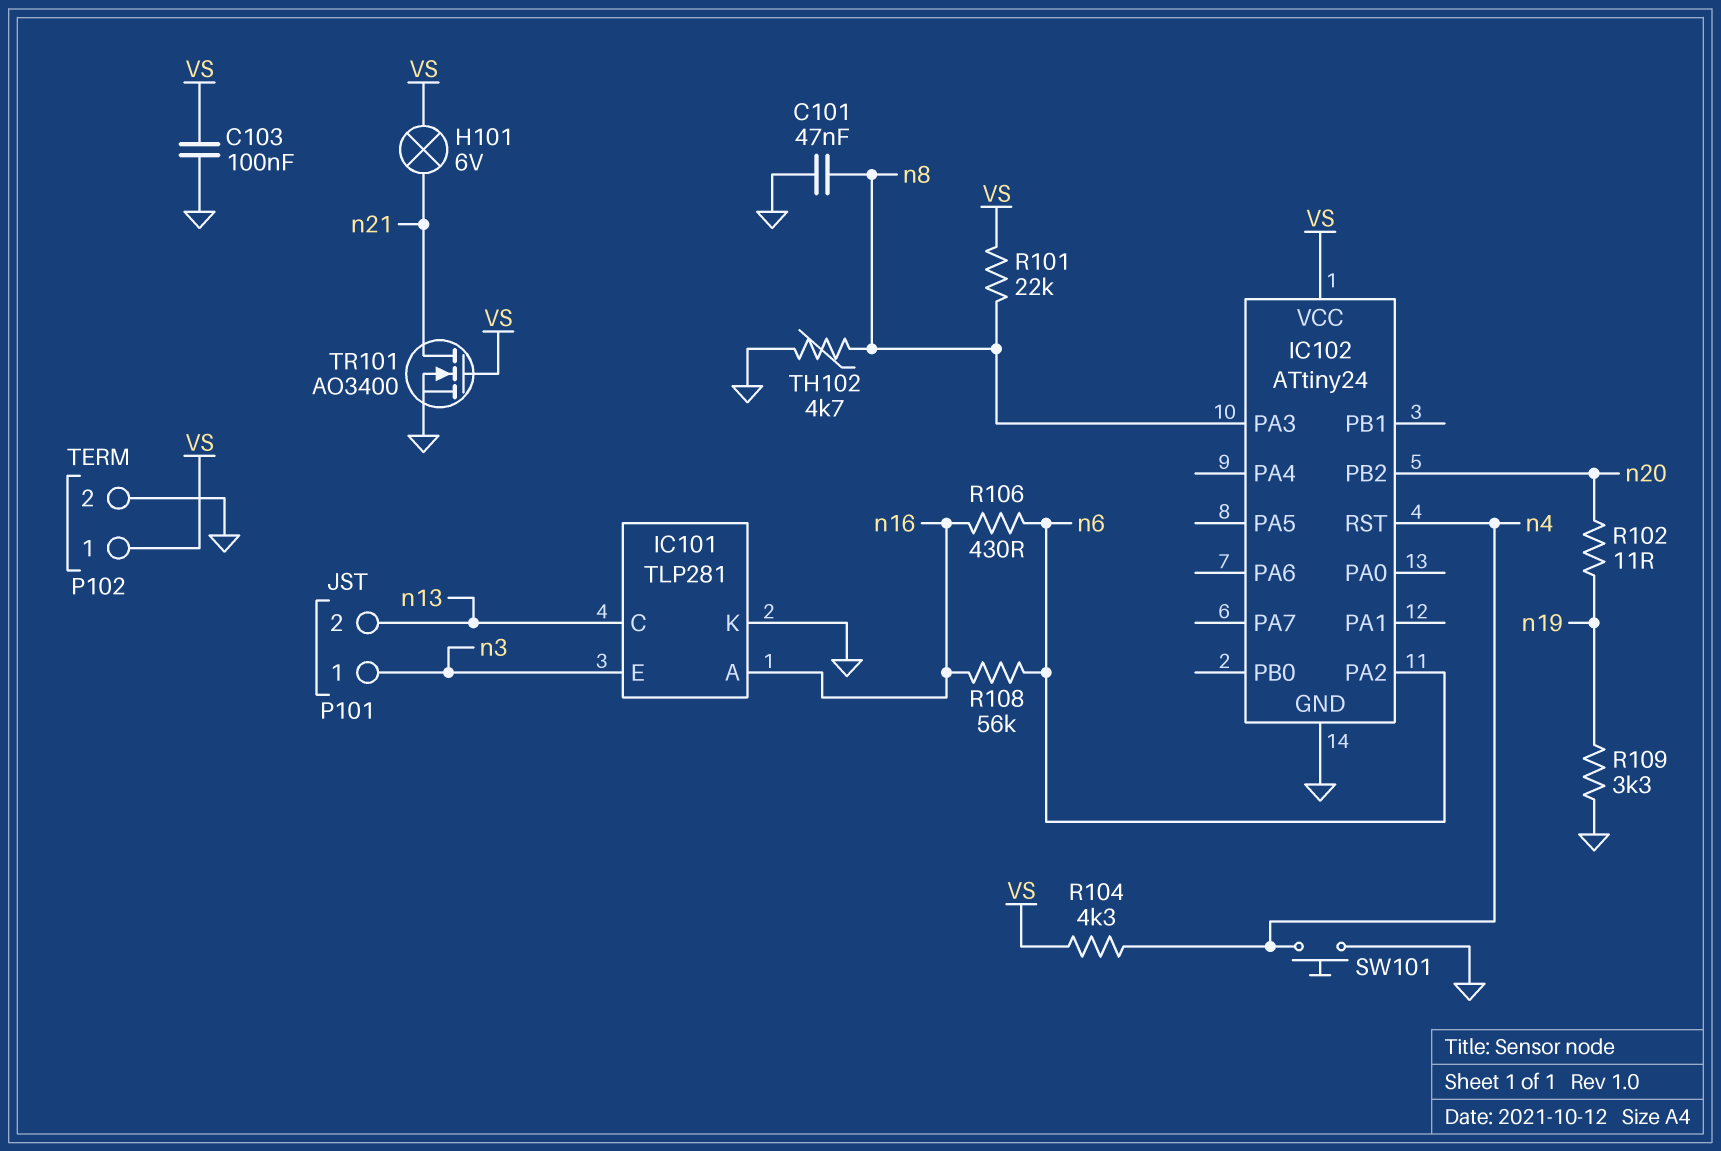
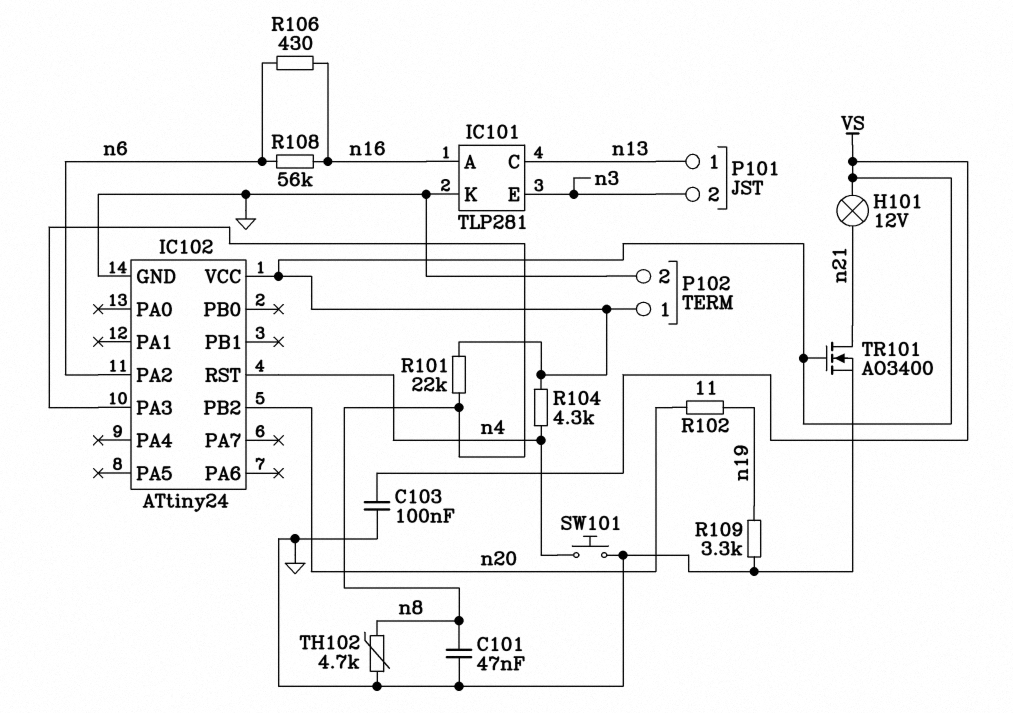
H101: lamp 6V (VS, n21) -> lamp 12V (VS, n21)
P101 pin 1: n3 -> n13
P101 pin 2: n13 -> n3

